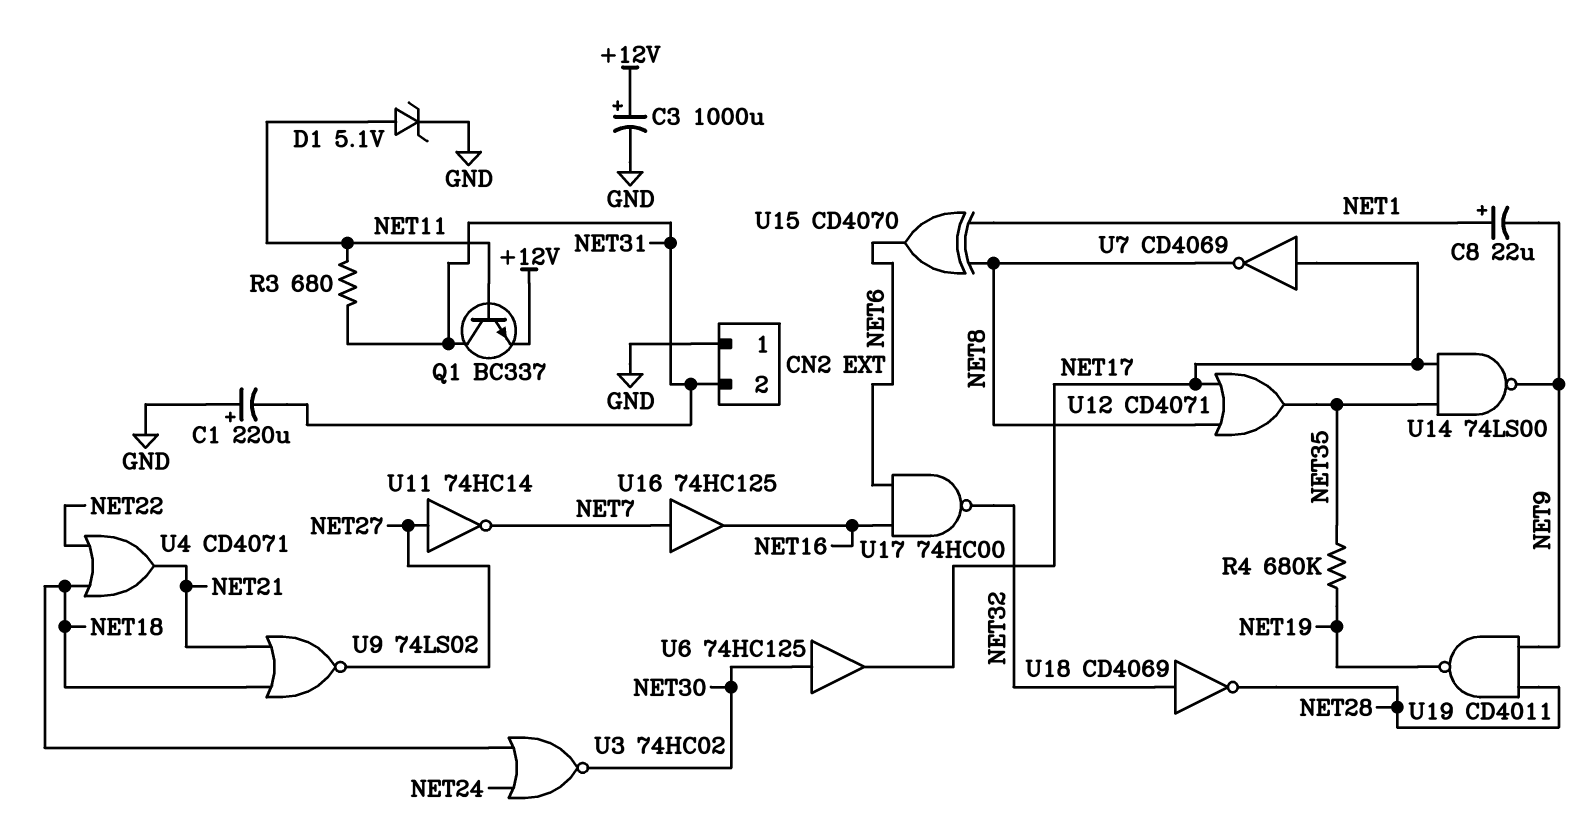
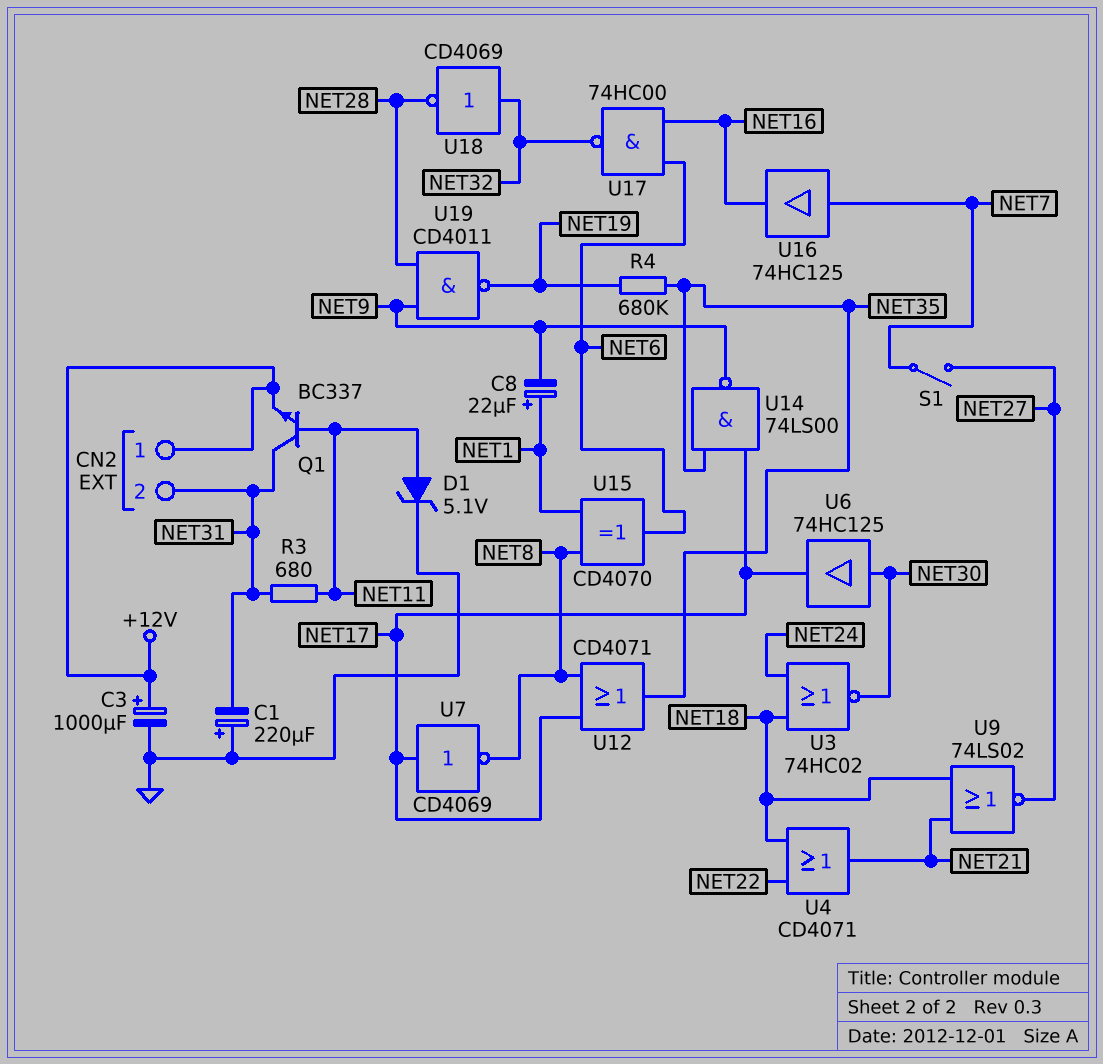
CN2 pin 1: GND -> +12V
S1: none -> switch (NET7, NET27)
U11: NOT 74HC14 (in NET27, out NET7) -> none

